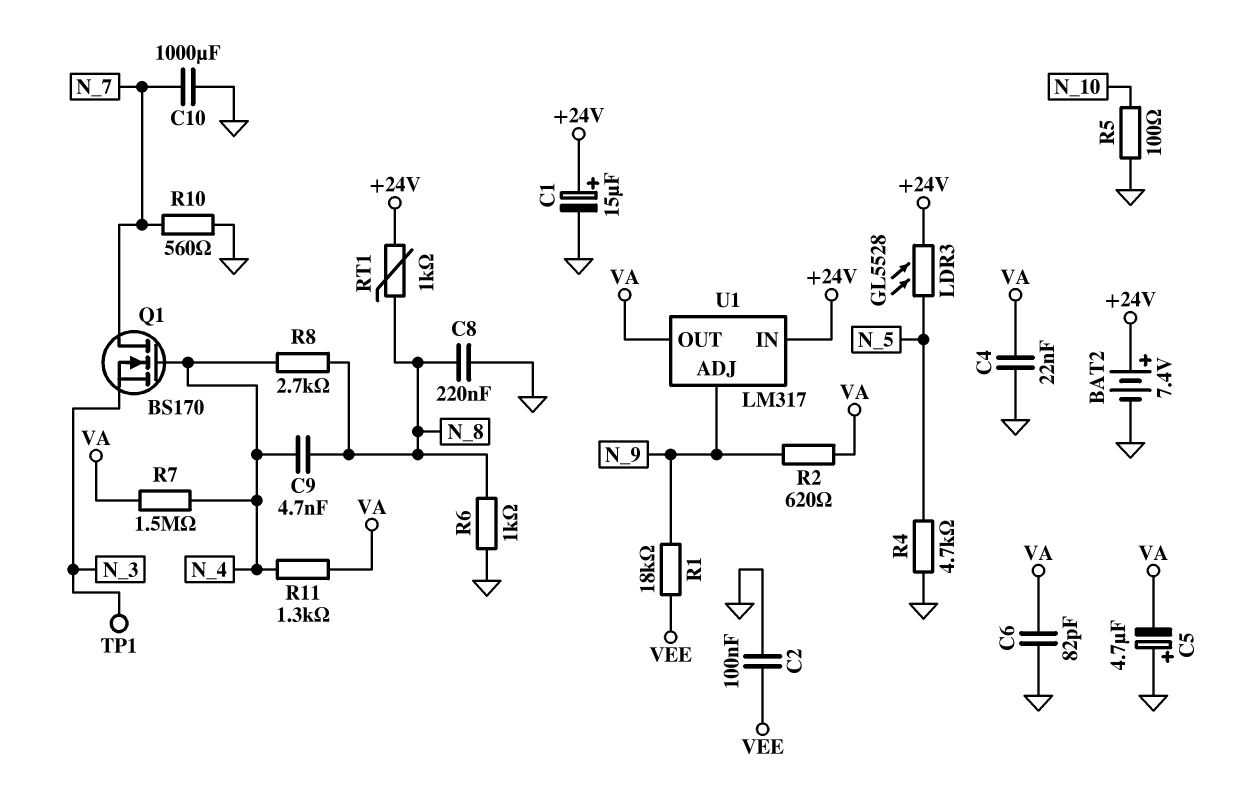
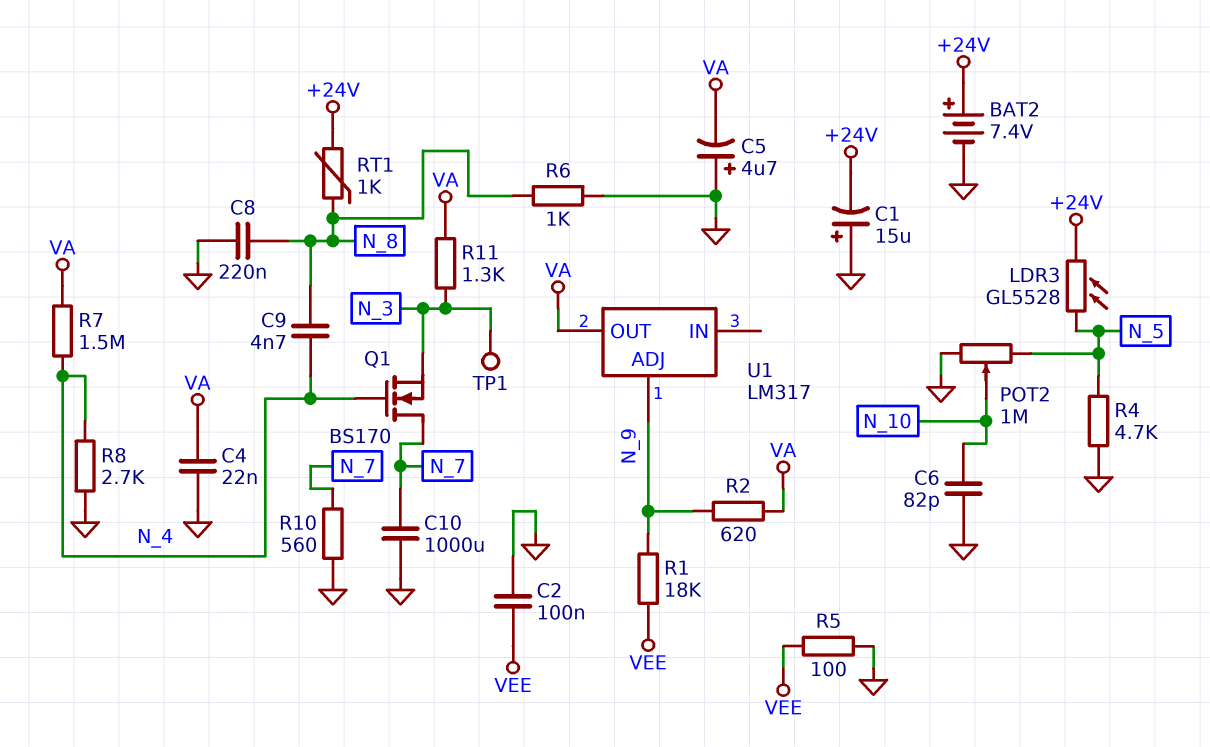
C1: 15uF (plus +24V, minus GND) -> 15uF (plus GND, minus +24V)
C6: 82pF (GND, VA) -> 82pF (GND, N_10)
POT2: none -> 1M (GND, N_5, wiper N_10)
R5: 100 (GND, N_10) -> 100 (GND, VEE)
R8: 2.7k (N_4, N_8) -> 2.7k (GND, N_4)
R11: 1.3k (N_4, VA) -> 1.3k (N_3, VA)
U1 pin IN: +24V -> none

